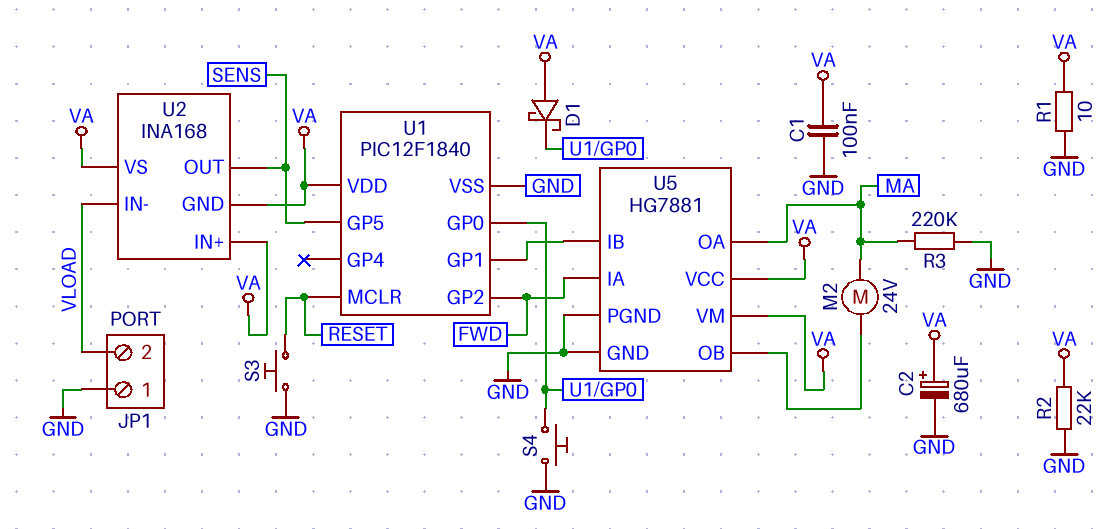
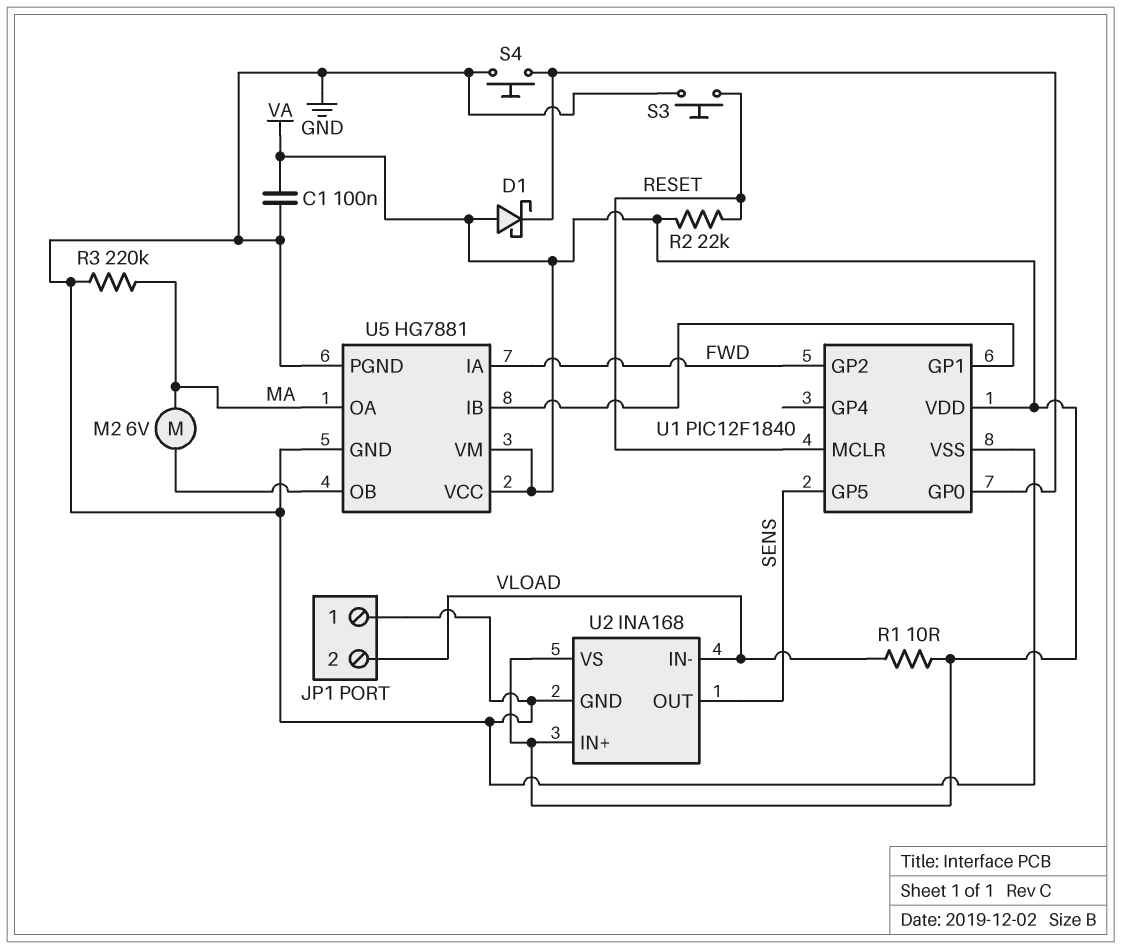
C2: 680uF (plus VA, minus GND) -> none
M2: motor 24V (MA, U5/OB) -> motor 6V (MA, U5/OB)
R1: 10 (GND, VA) -> 10 (VA, VLOAD)
R2: 22k (GND, VA) -> 22k (RESET, VA)
U2 pin GND: VA -> GND

